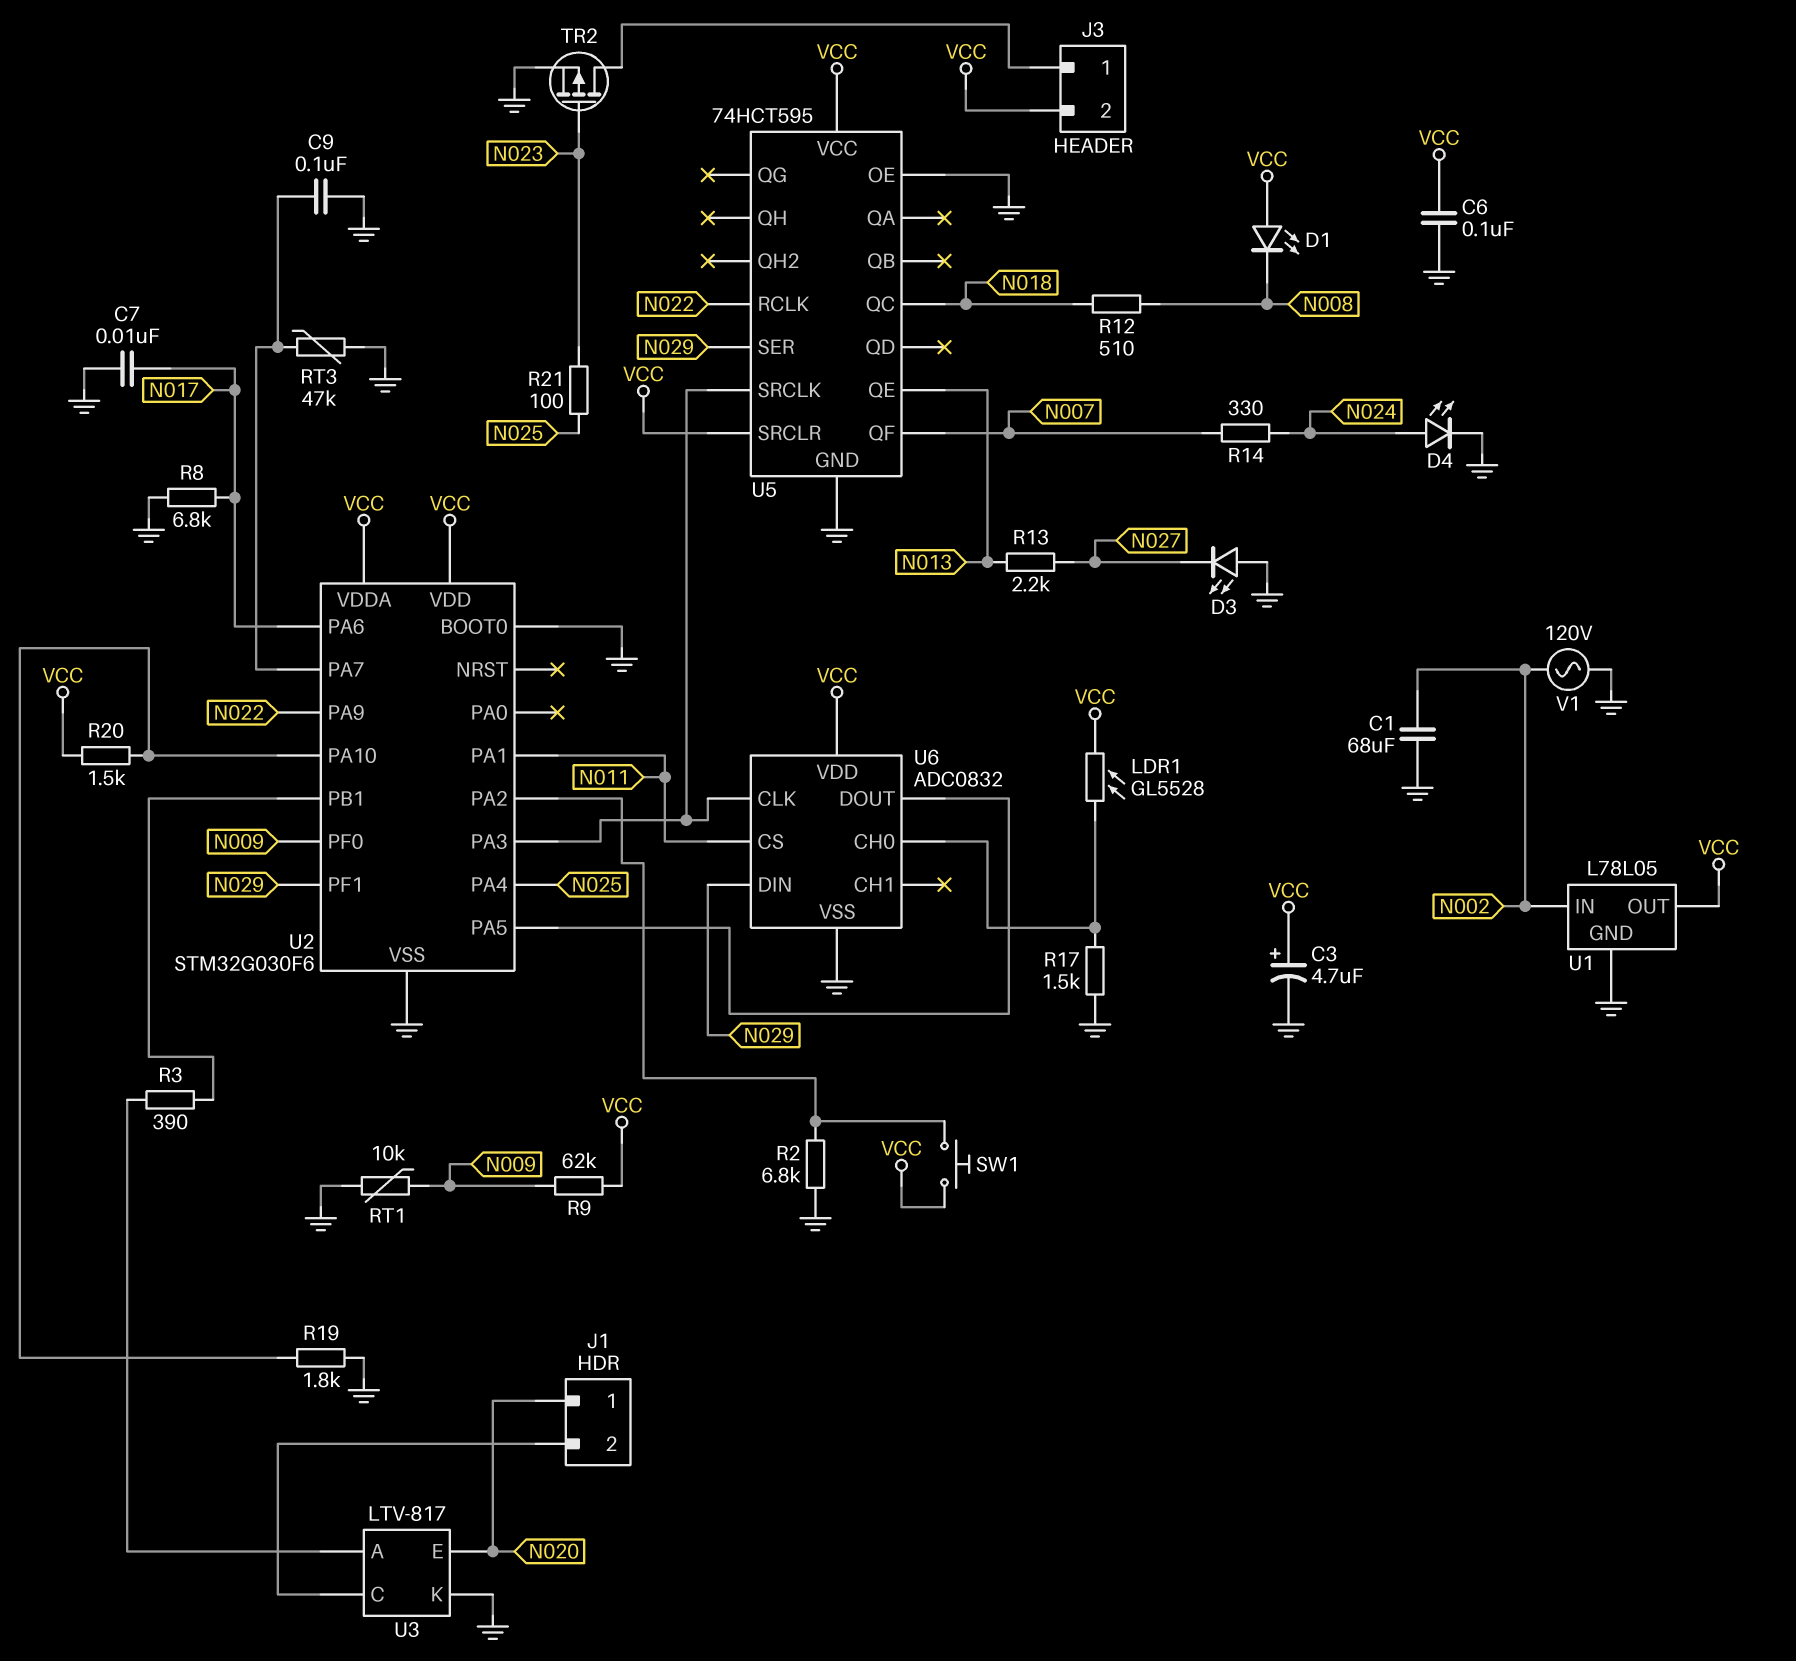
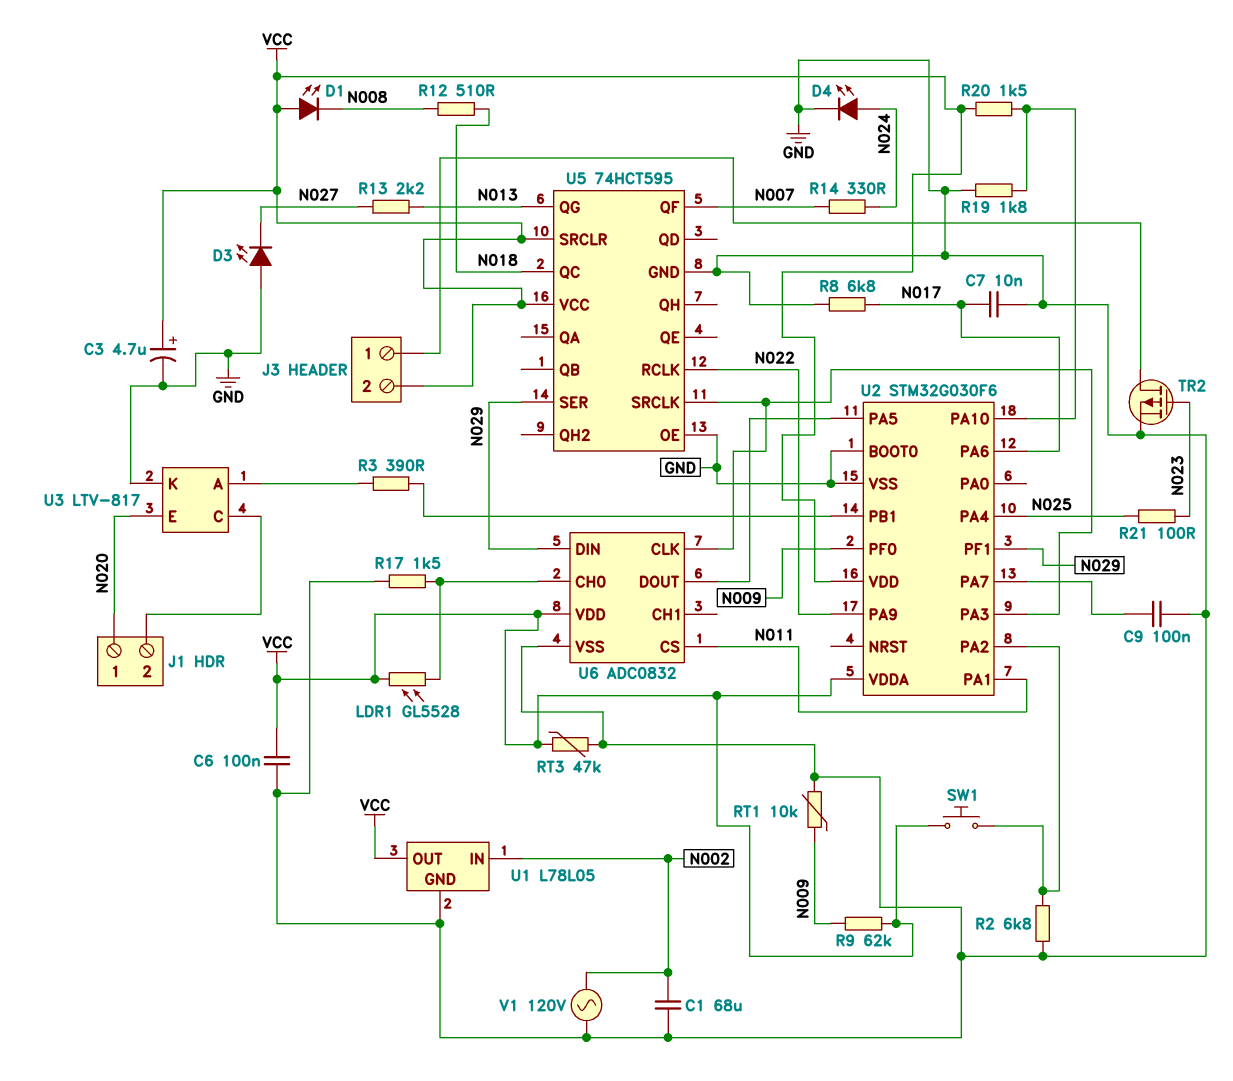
RT3: 47k (GND, U2/PA7) -> 47k (GND, VCC)
U5 pin QE: N013 -> none
U5 pin QG: none -> N013

